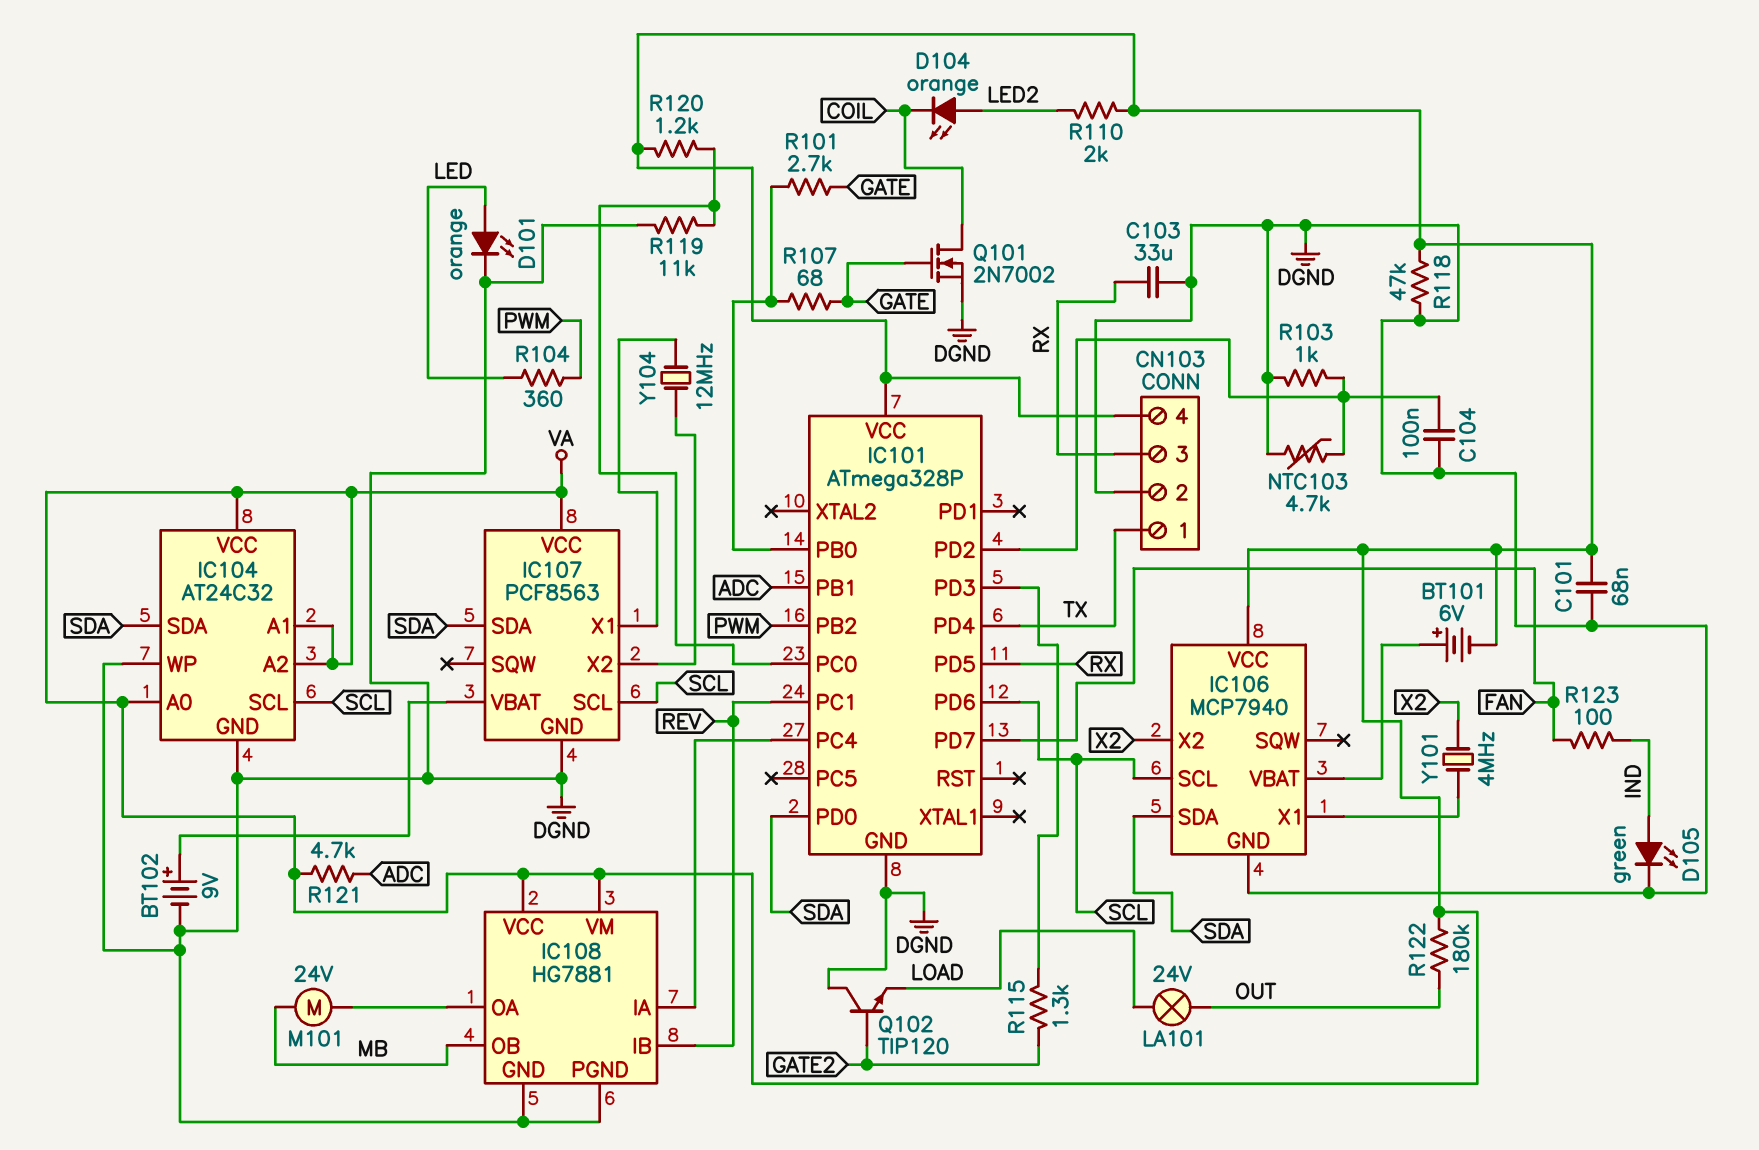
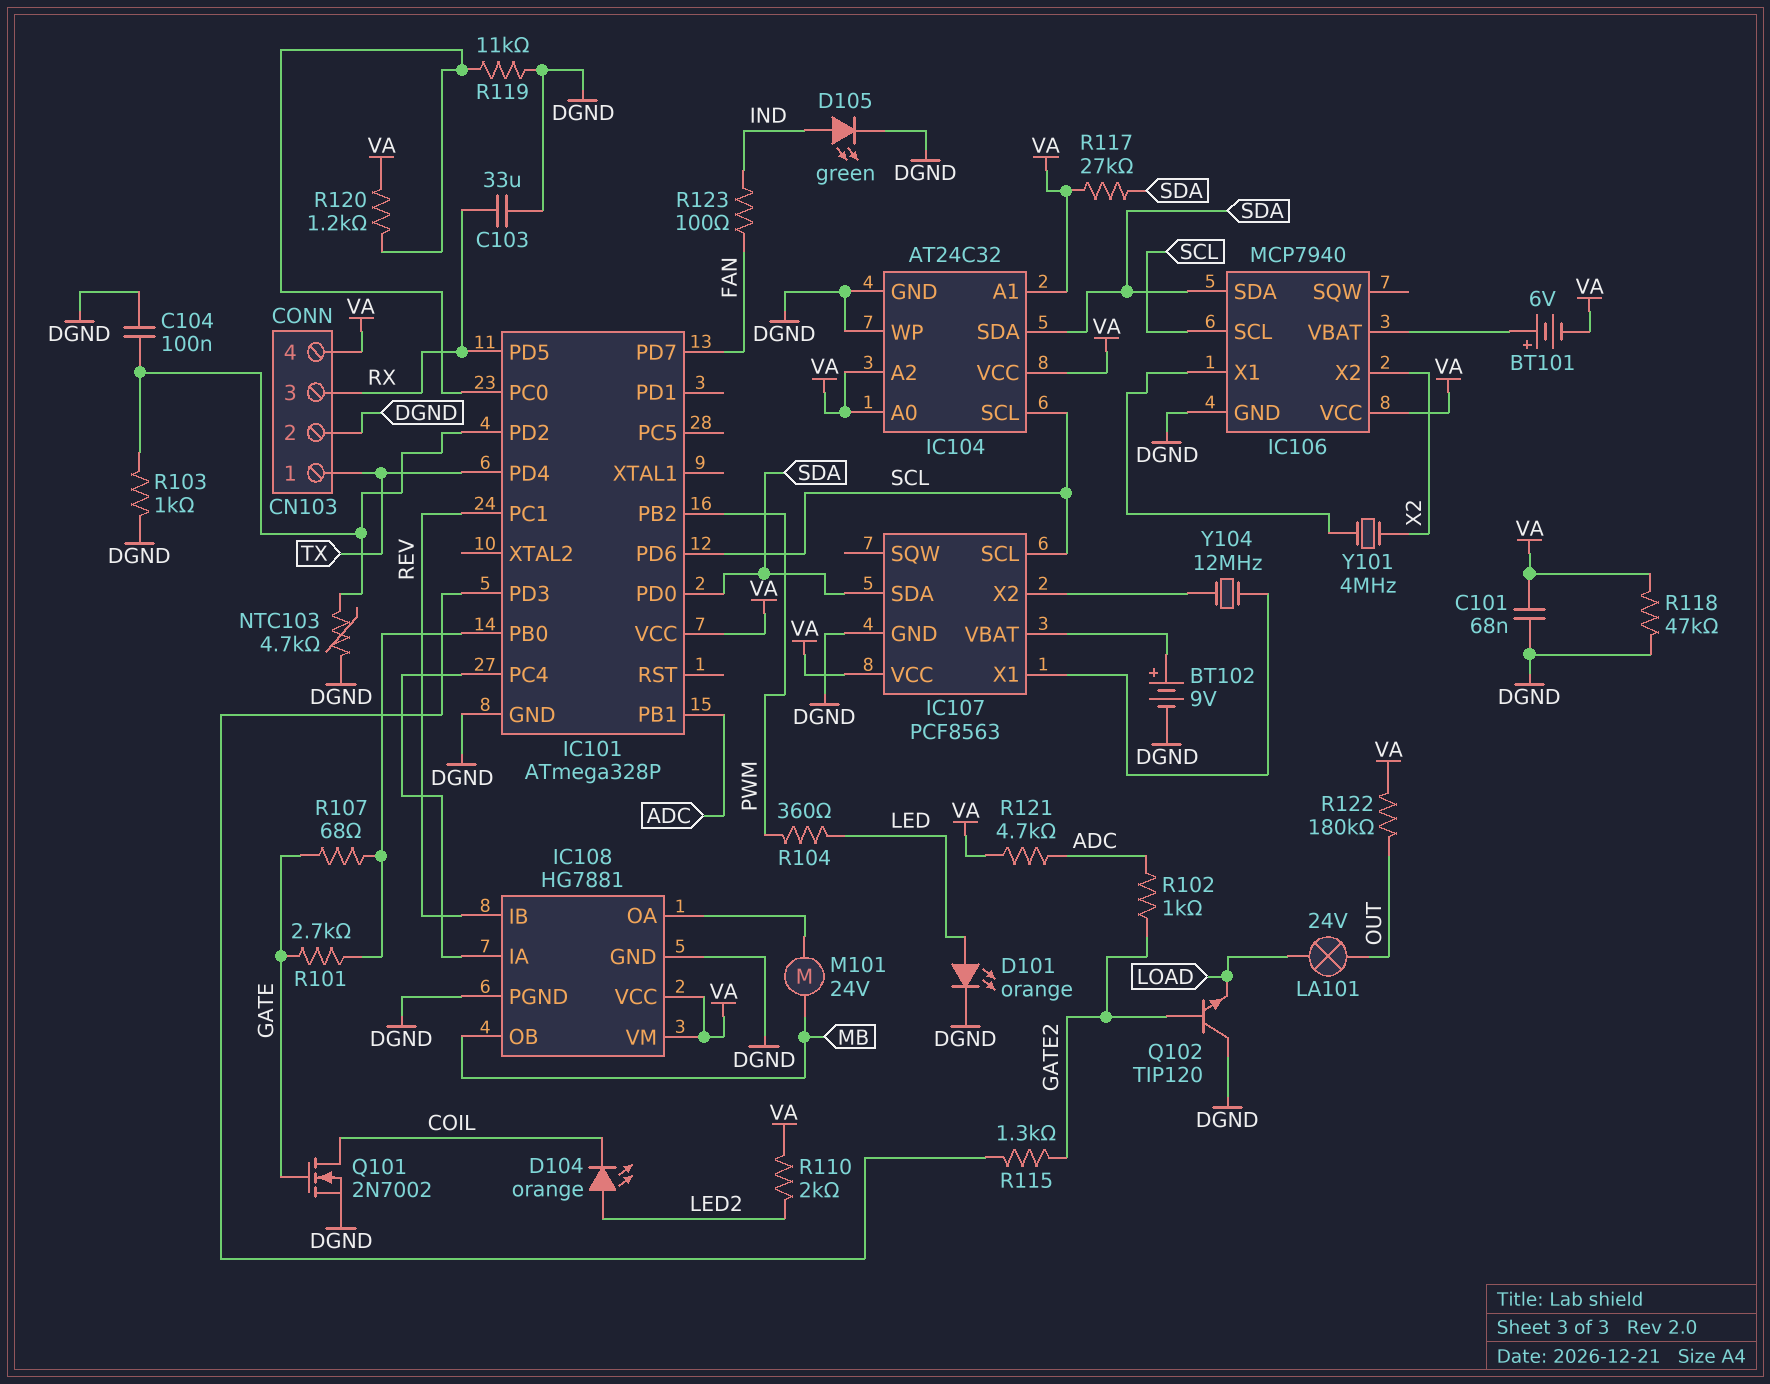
R102: none -> 1k (ADC, GATE2)
R117: none -> 27k (SDA, VA)

